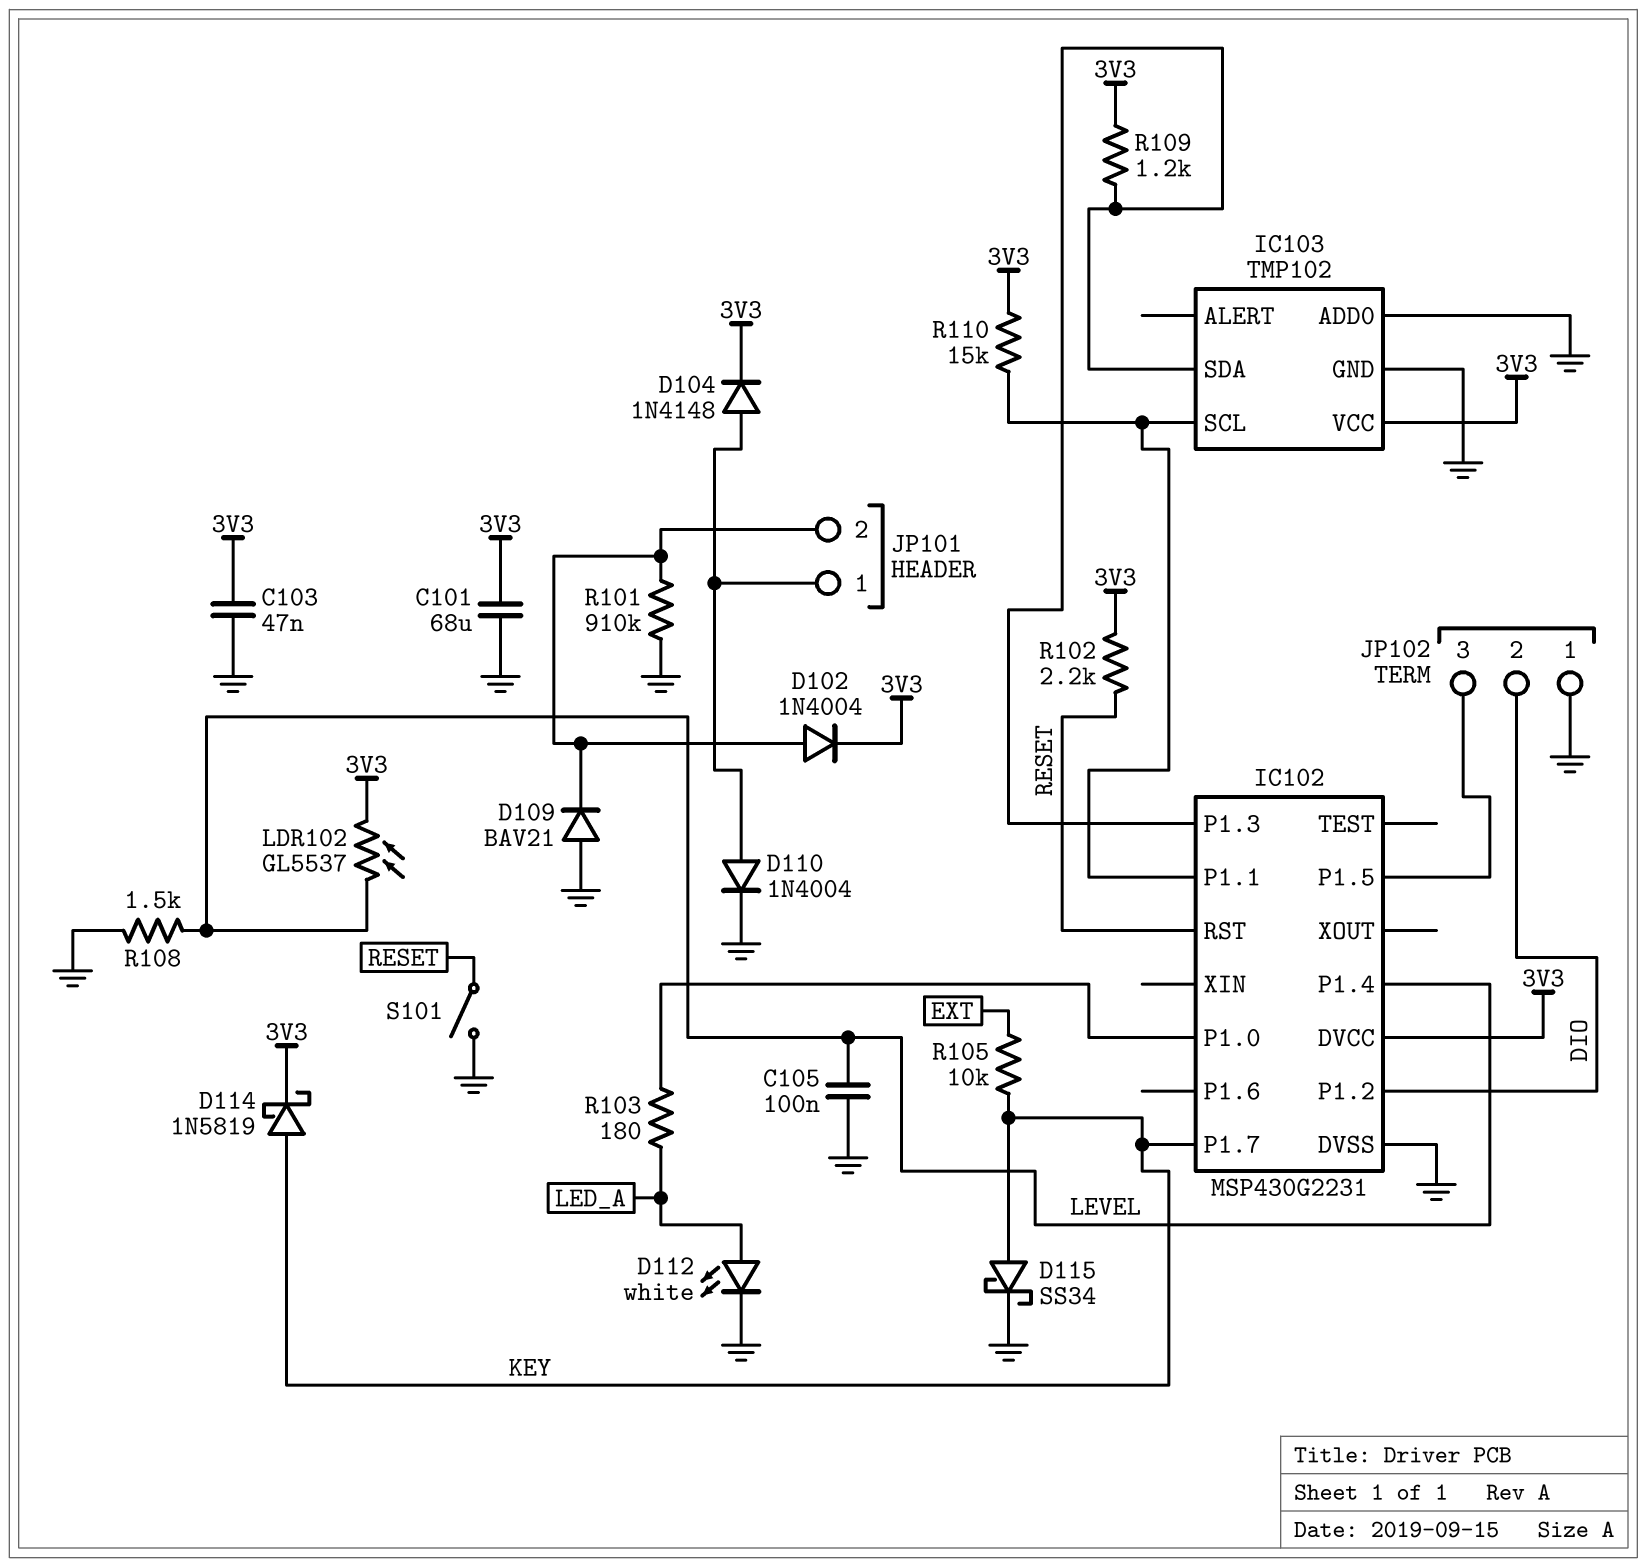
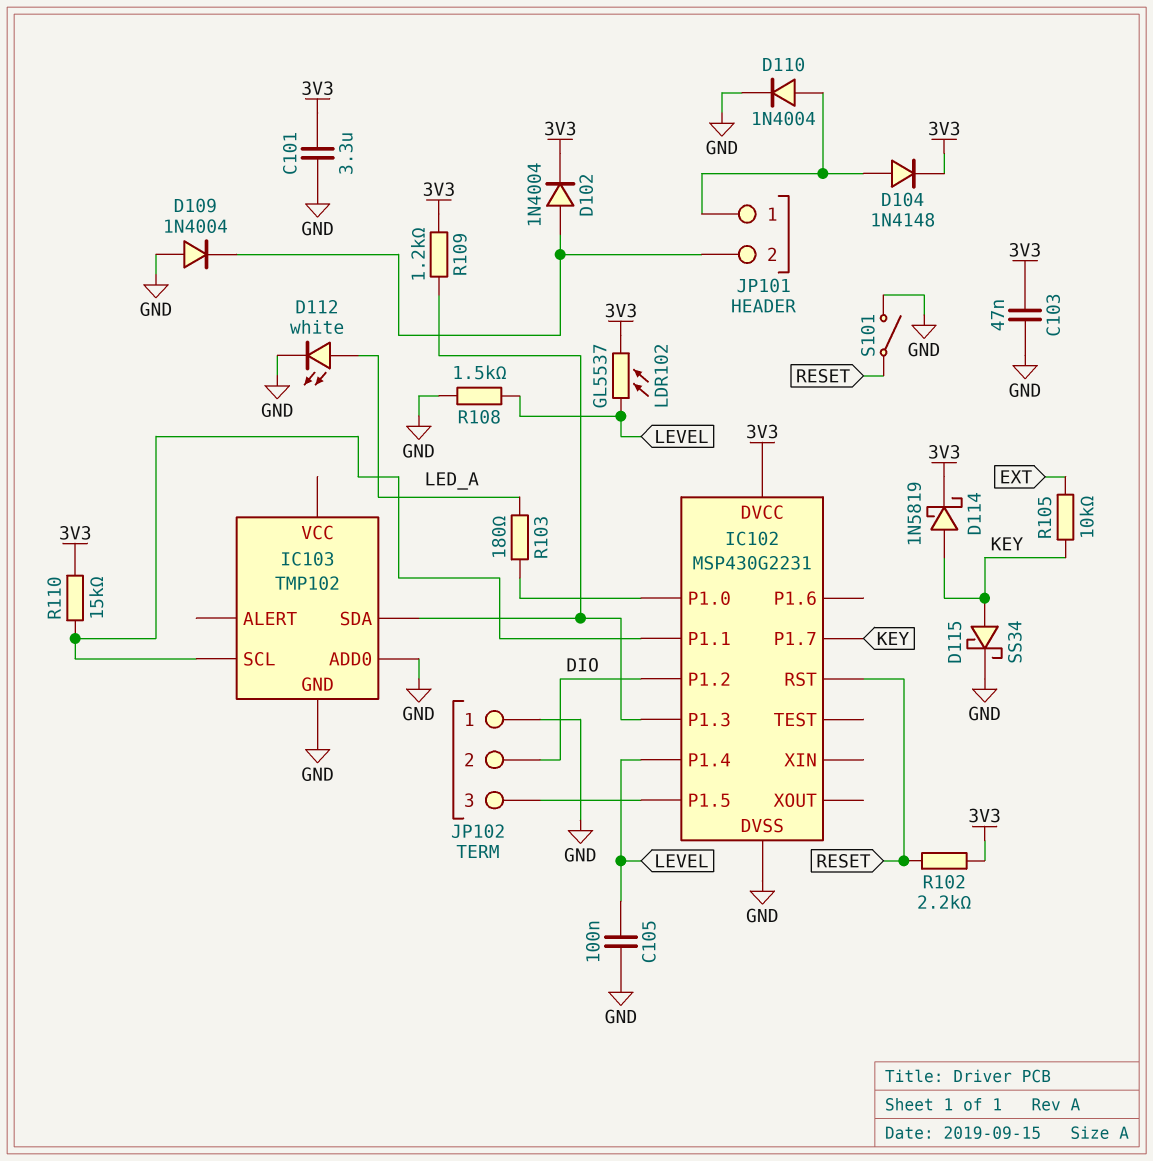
C101: 68uF (3V3, GND) -> 3.3uF (3V3, GND)
D109: diode BAV21 (A GND, K JP101/2) -> diode 1N4004 (A GND, K JP101/2)
IC103 pin VCC: 3V3 -> none
R101: 910k (GND, JP101/2) -> none

